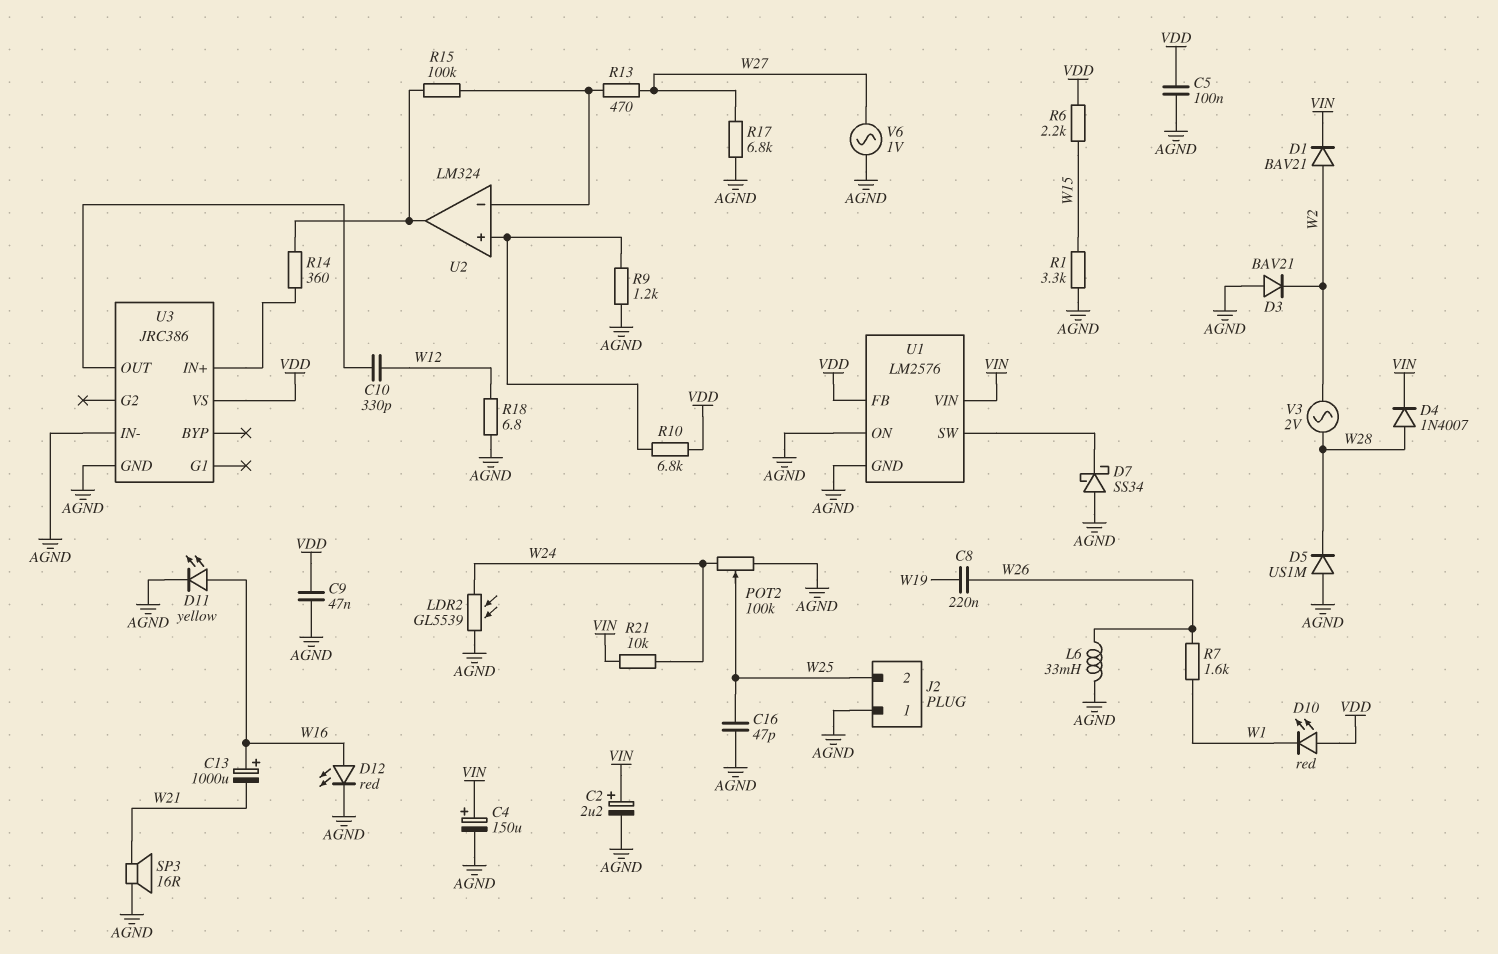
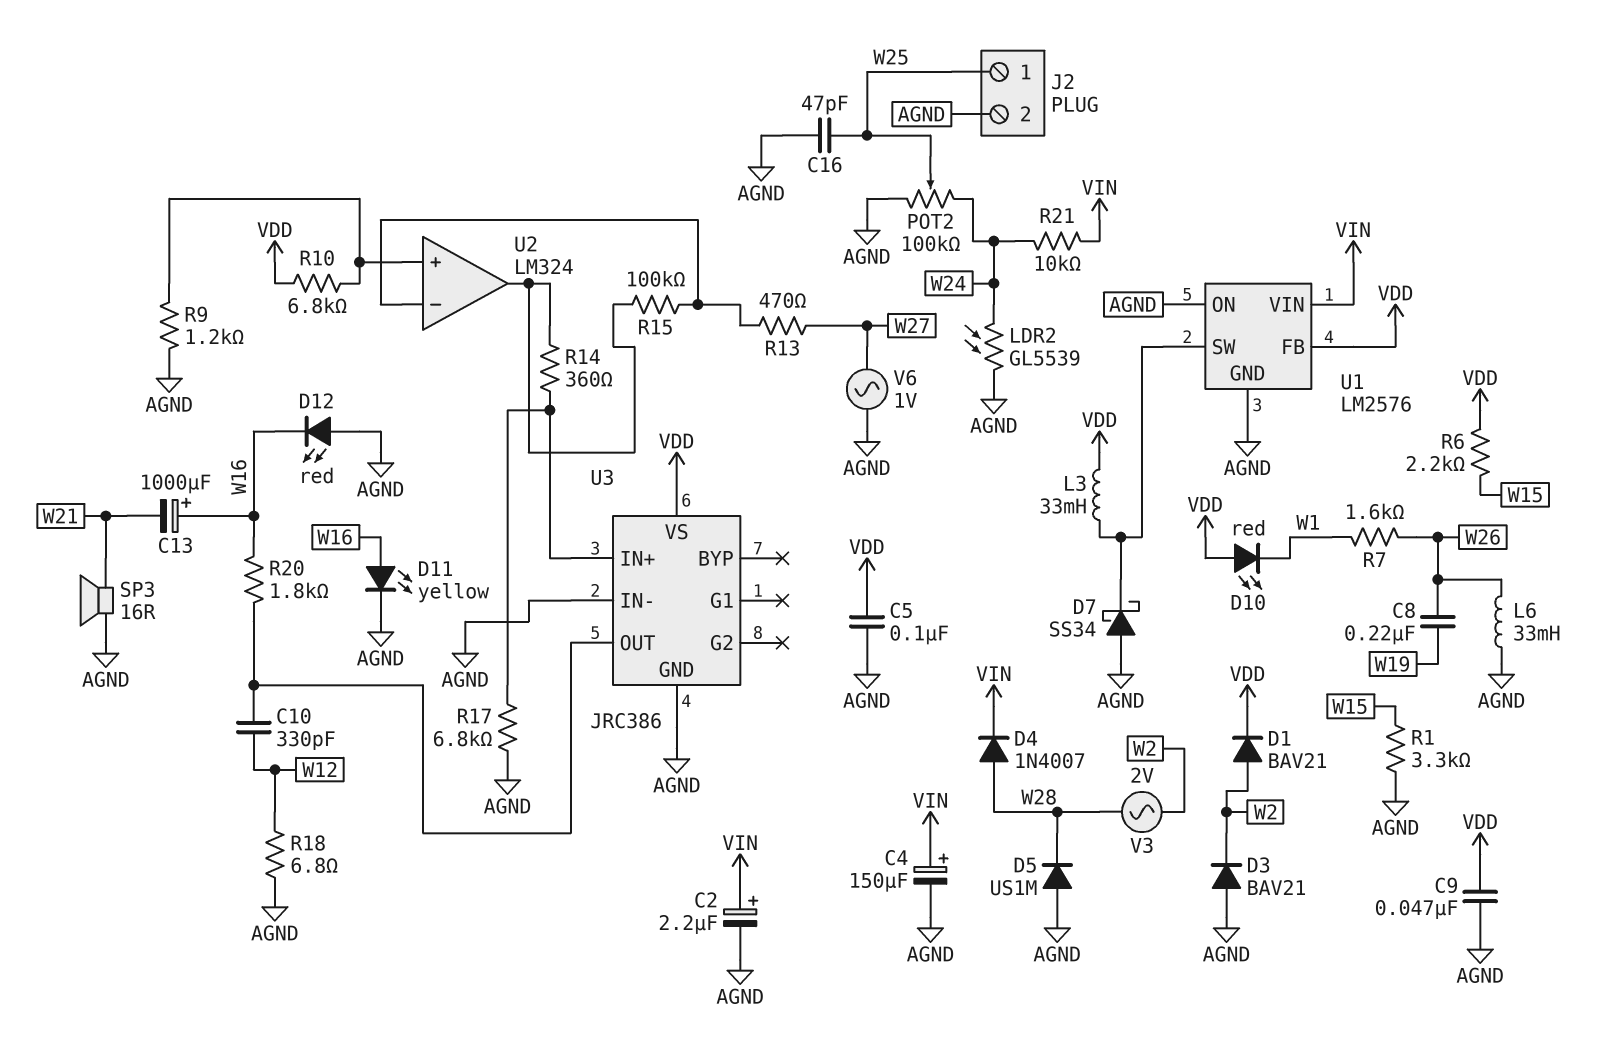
D1: diode BAV21 (A W2, K VIN) -> diode BAV21 (A W2, K VDD)
D12: LED red (A W16, K AGND) -> LED red (A AGND, K W16)
J2 pin 1: AGND -> W25
J2 pin 2: W25 -> AGND
L3: none -> 33mH (U1/SW, VDD)
R17: 6.8k (AGND, W27) -> 6.8k (AGND, U3/IN+)
R20: none -> 1.8k (U3/OUT, W16)

